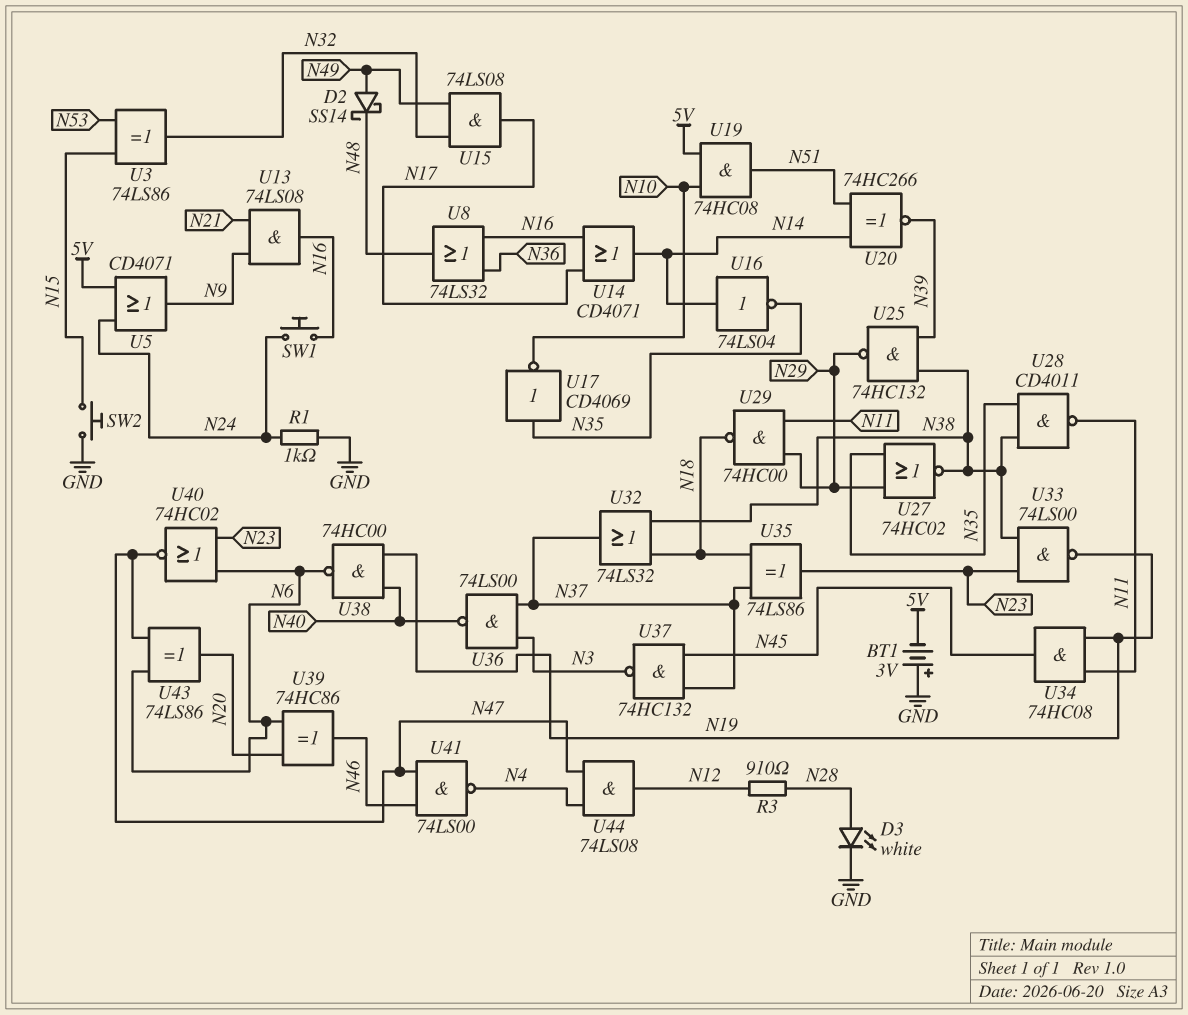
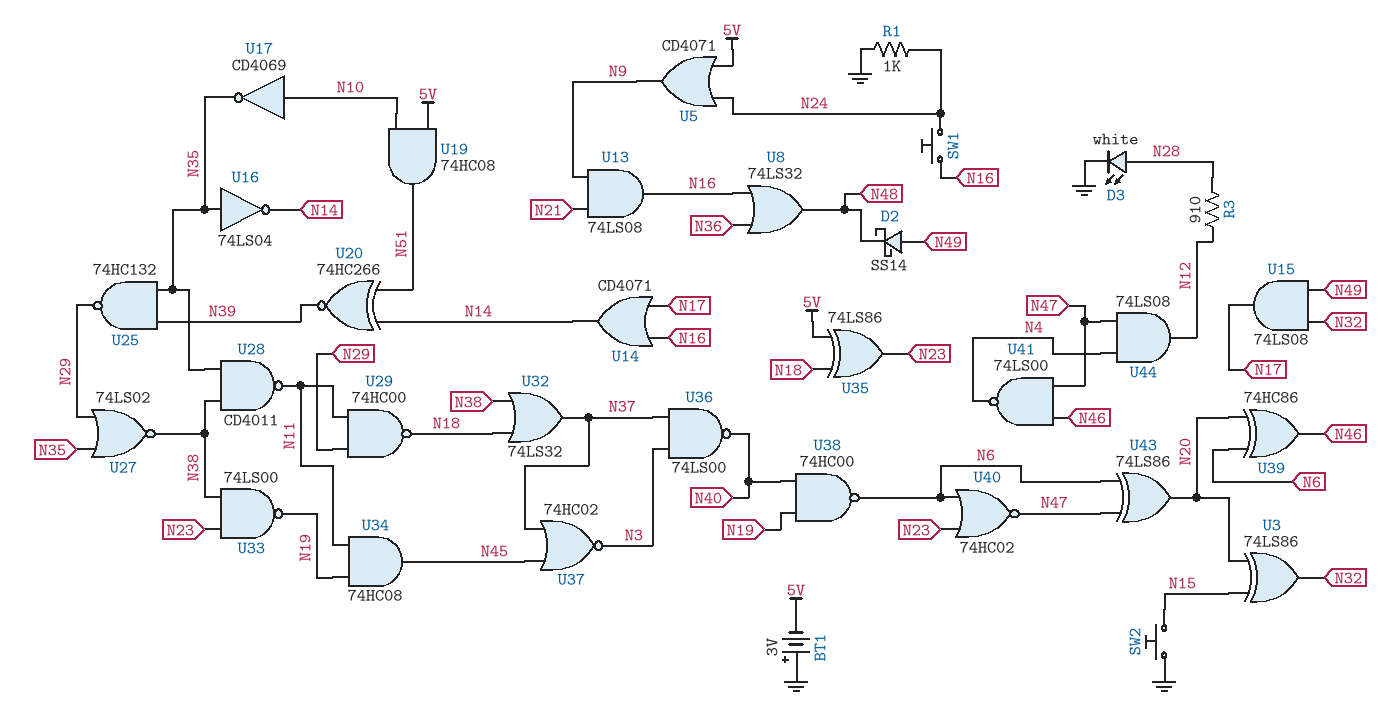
U3: XOR 74LS86 (in N15, in N53, out N32) -> XOR 74LS86 (in N15, in N20, out N32)
U16: NOT 74LS04 (in N14, out N35) -> NOT 74LS04 (in N35, out N14)
U17: NOT CD4069 (in N35, out N10) -> NOT CD4069 (in N10, out N35)
U25: NAND 74HC132 (in N38, in N39, out N29) -> NAND 74HC132 (in N35, in N39, out N29)
U27: NOR 74HC02 (in N29, in N35, out N38) -> NOR 74LS02 (in N29, in N35, out N38)
U35: XOR 74LS86 (in N18, in N37, out N23) -> XOR 74LS86 (in 5V, in N18, out N23)
U37: NAND 74HC132 (in N37, in N45, out N3) -> NOR 74HC02 (in N37, in N45, out N3)

